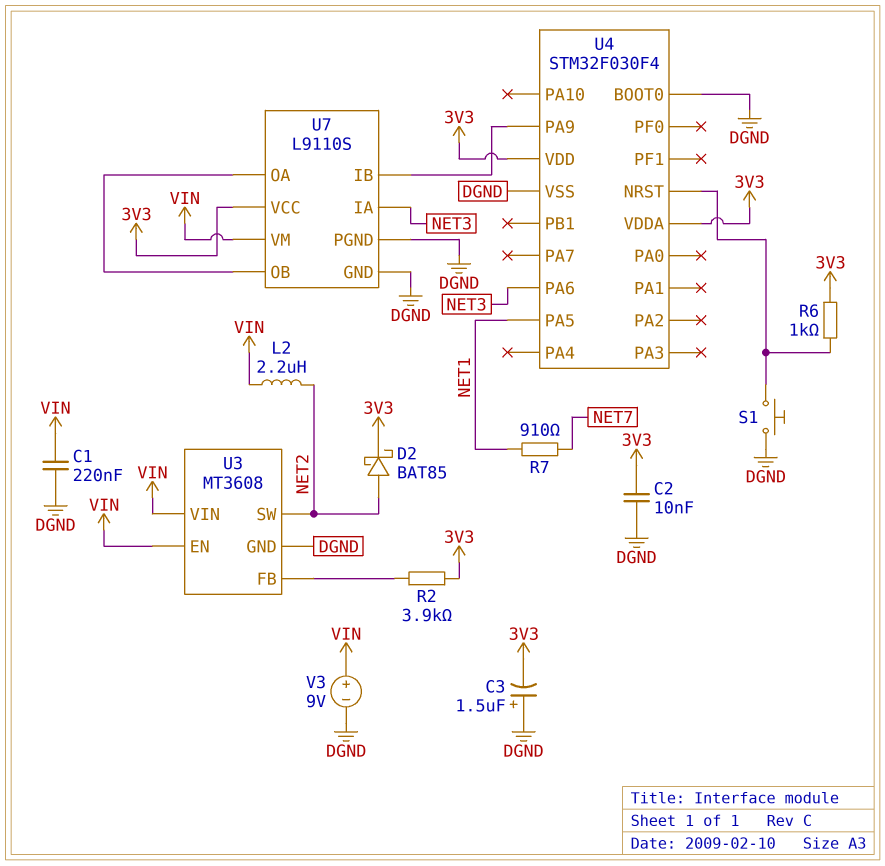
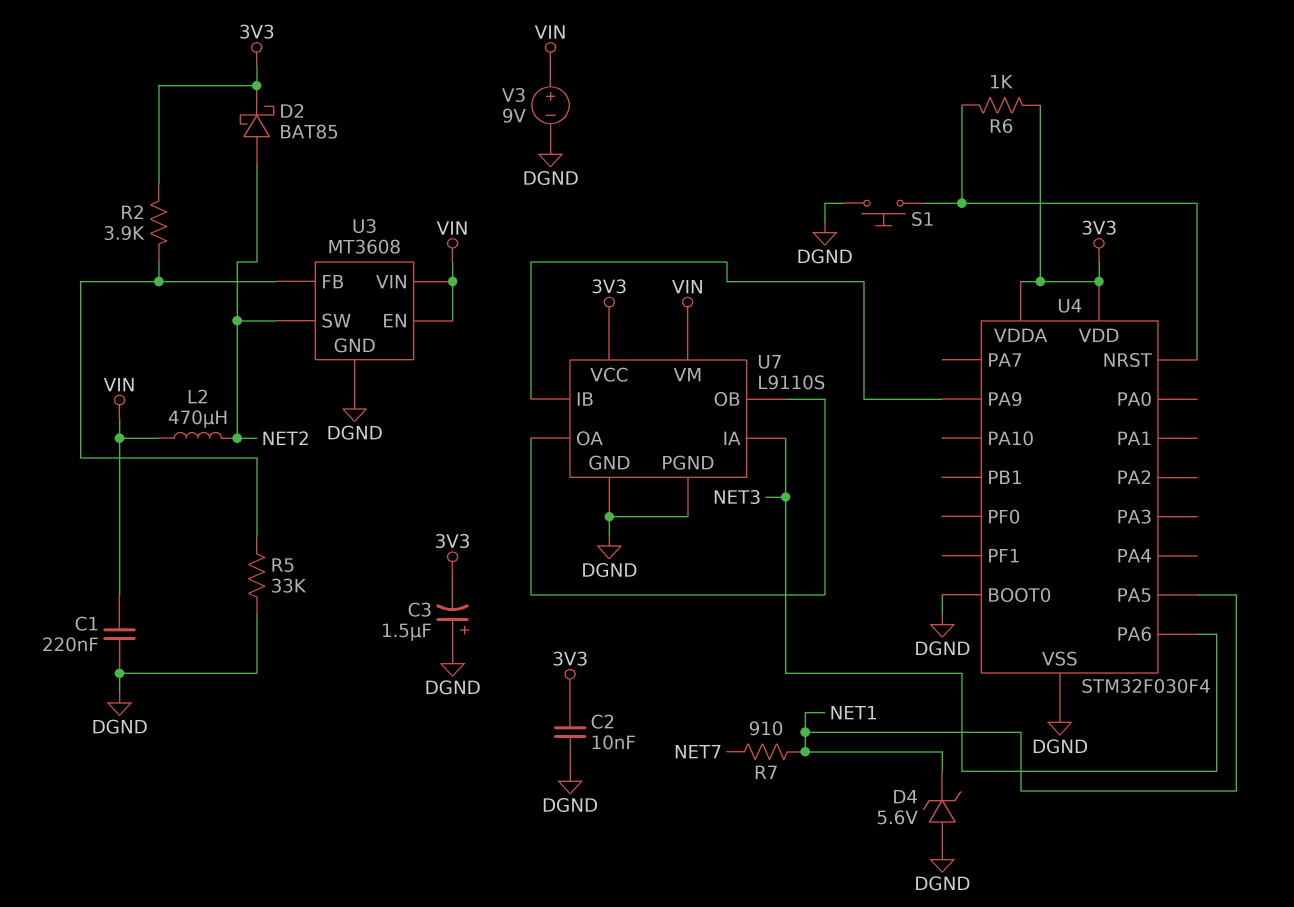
D4: none -> zener 5.6V (A DGND, K NET1)
L2: 2.2uH (NET2, VIN) -> 470uH (NET2, VIN)
R5: none -> 33k (DGND, U3/FB)

